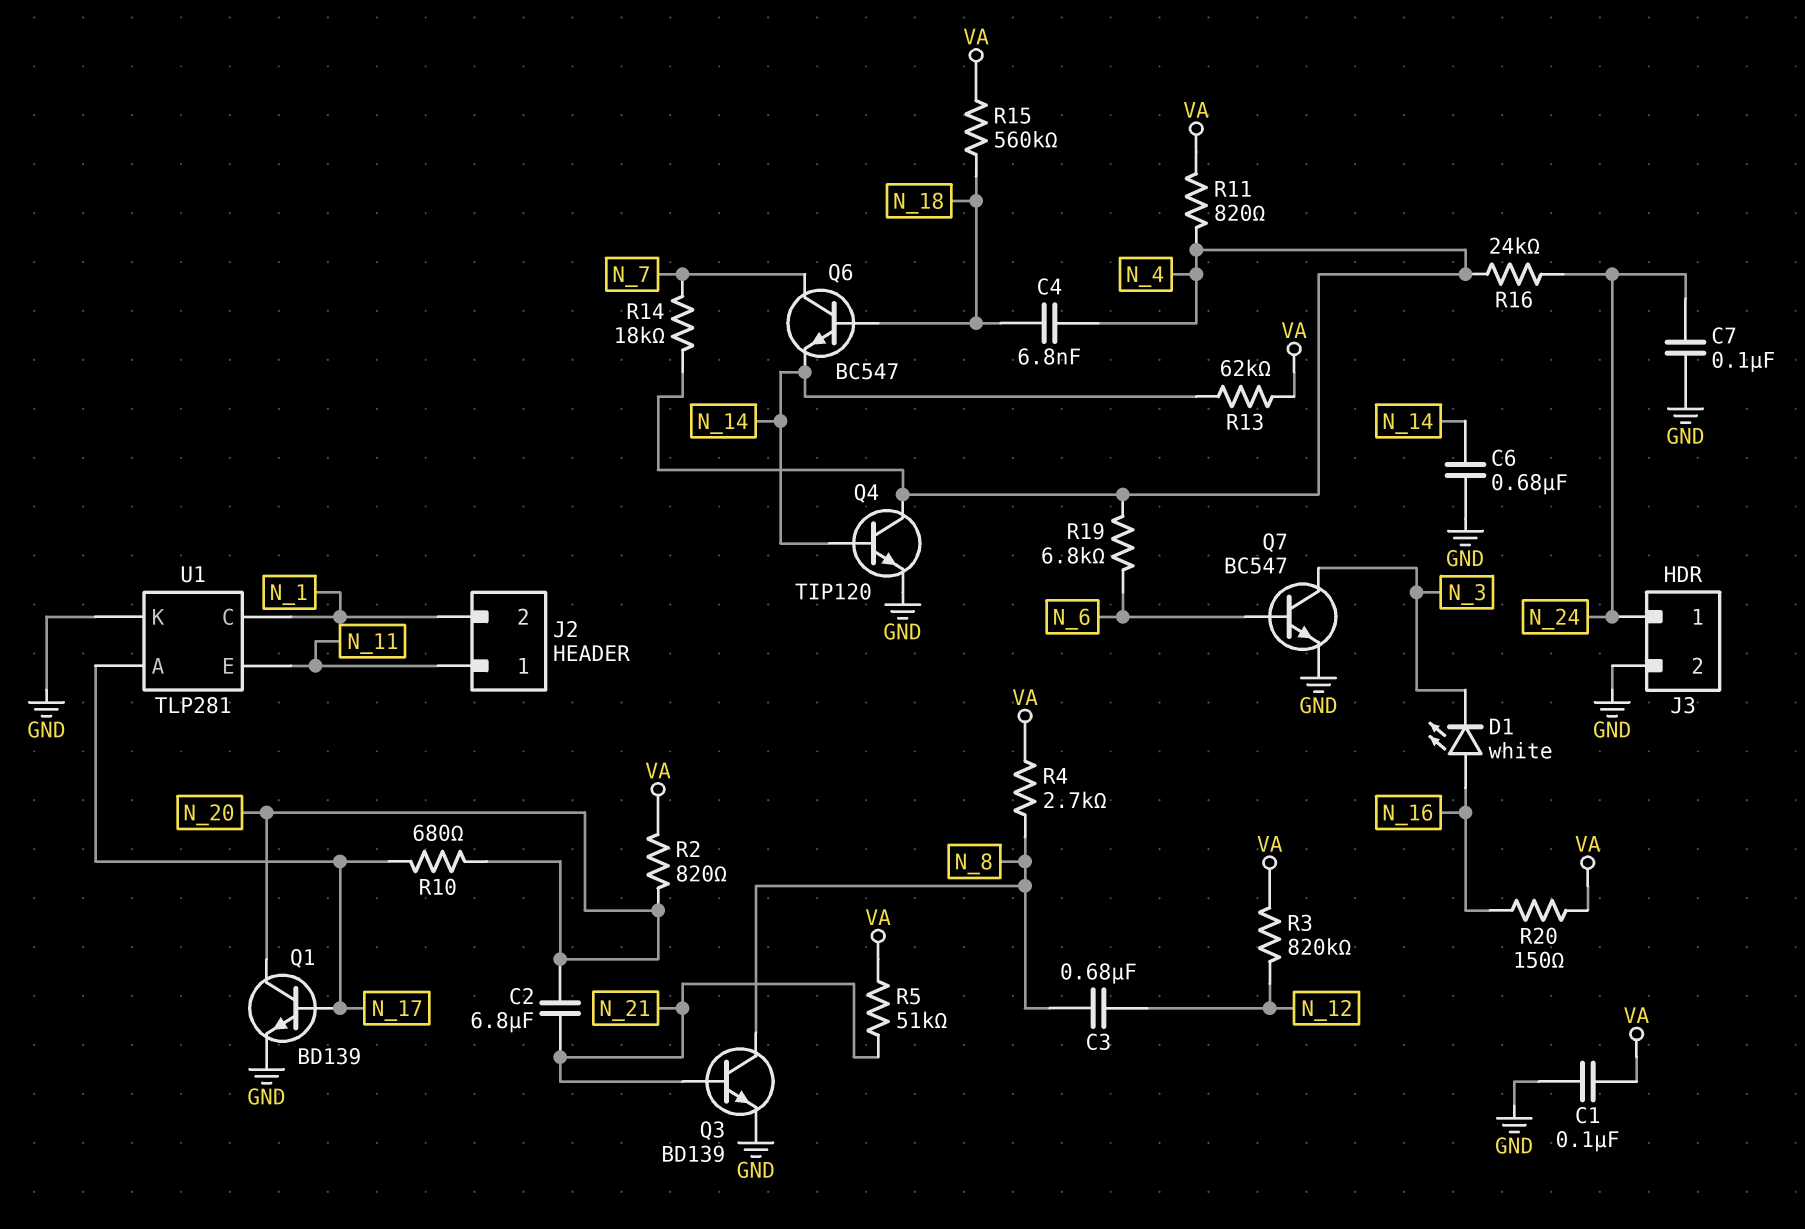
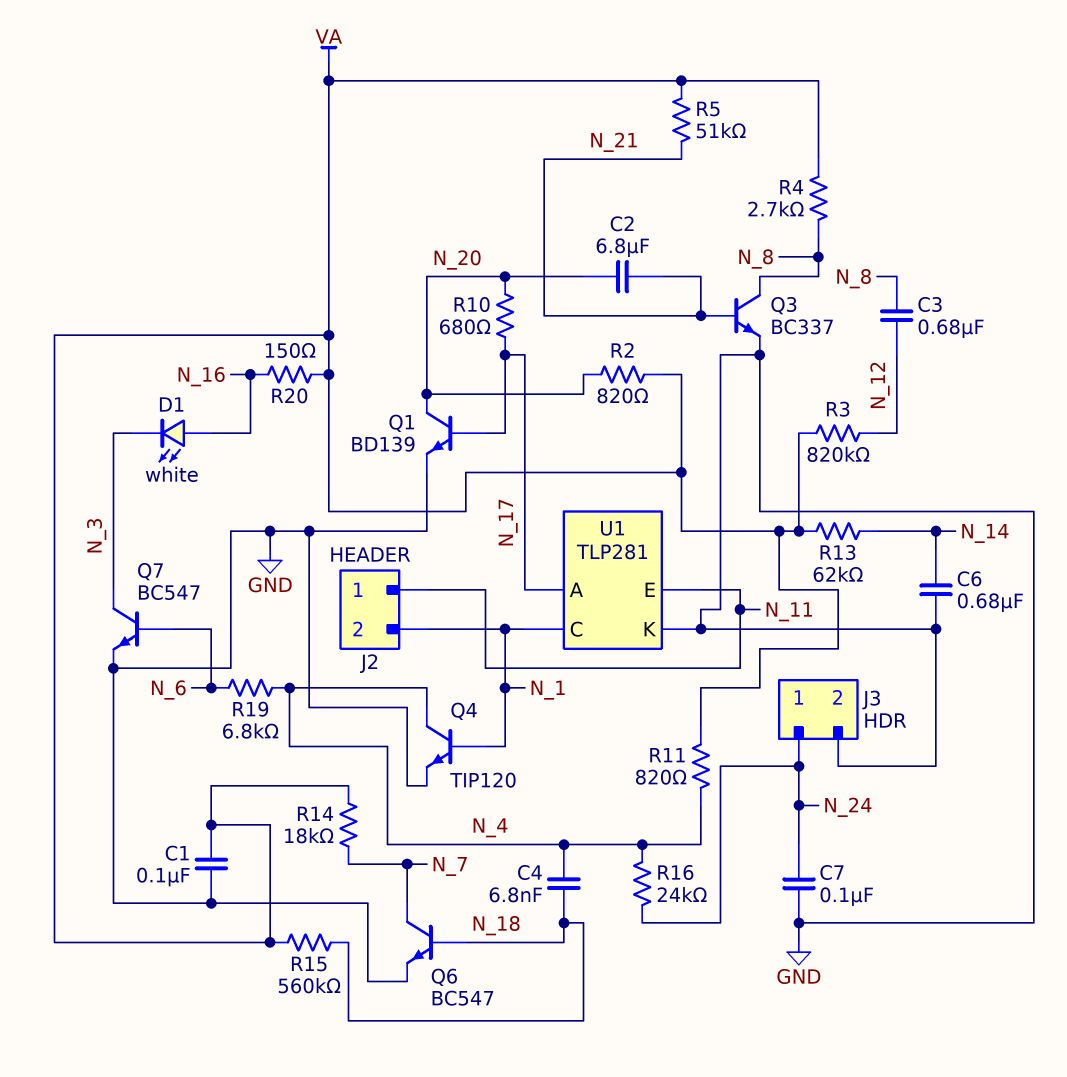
Q3: NPN BD139 (B N_21, C N_8, E GND) -> NPN BC337 (B N_21, C N_8, E GND)
Q4: NPN TIP120 (B N_14, C N_4, E GND) -> NPN TIP120 (B N_1, C N_4, E GND)
Q6: NPN BC547 (B N_18, C N_7, E N_14) -> NPN BC547 (B N_18, C N_7, E GND)
R14: 18k (N_4, N_7) -> 18k (N_7, VA)

